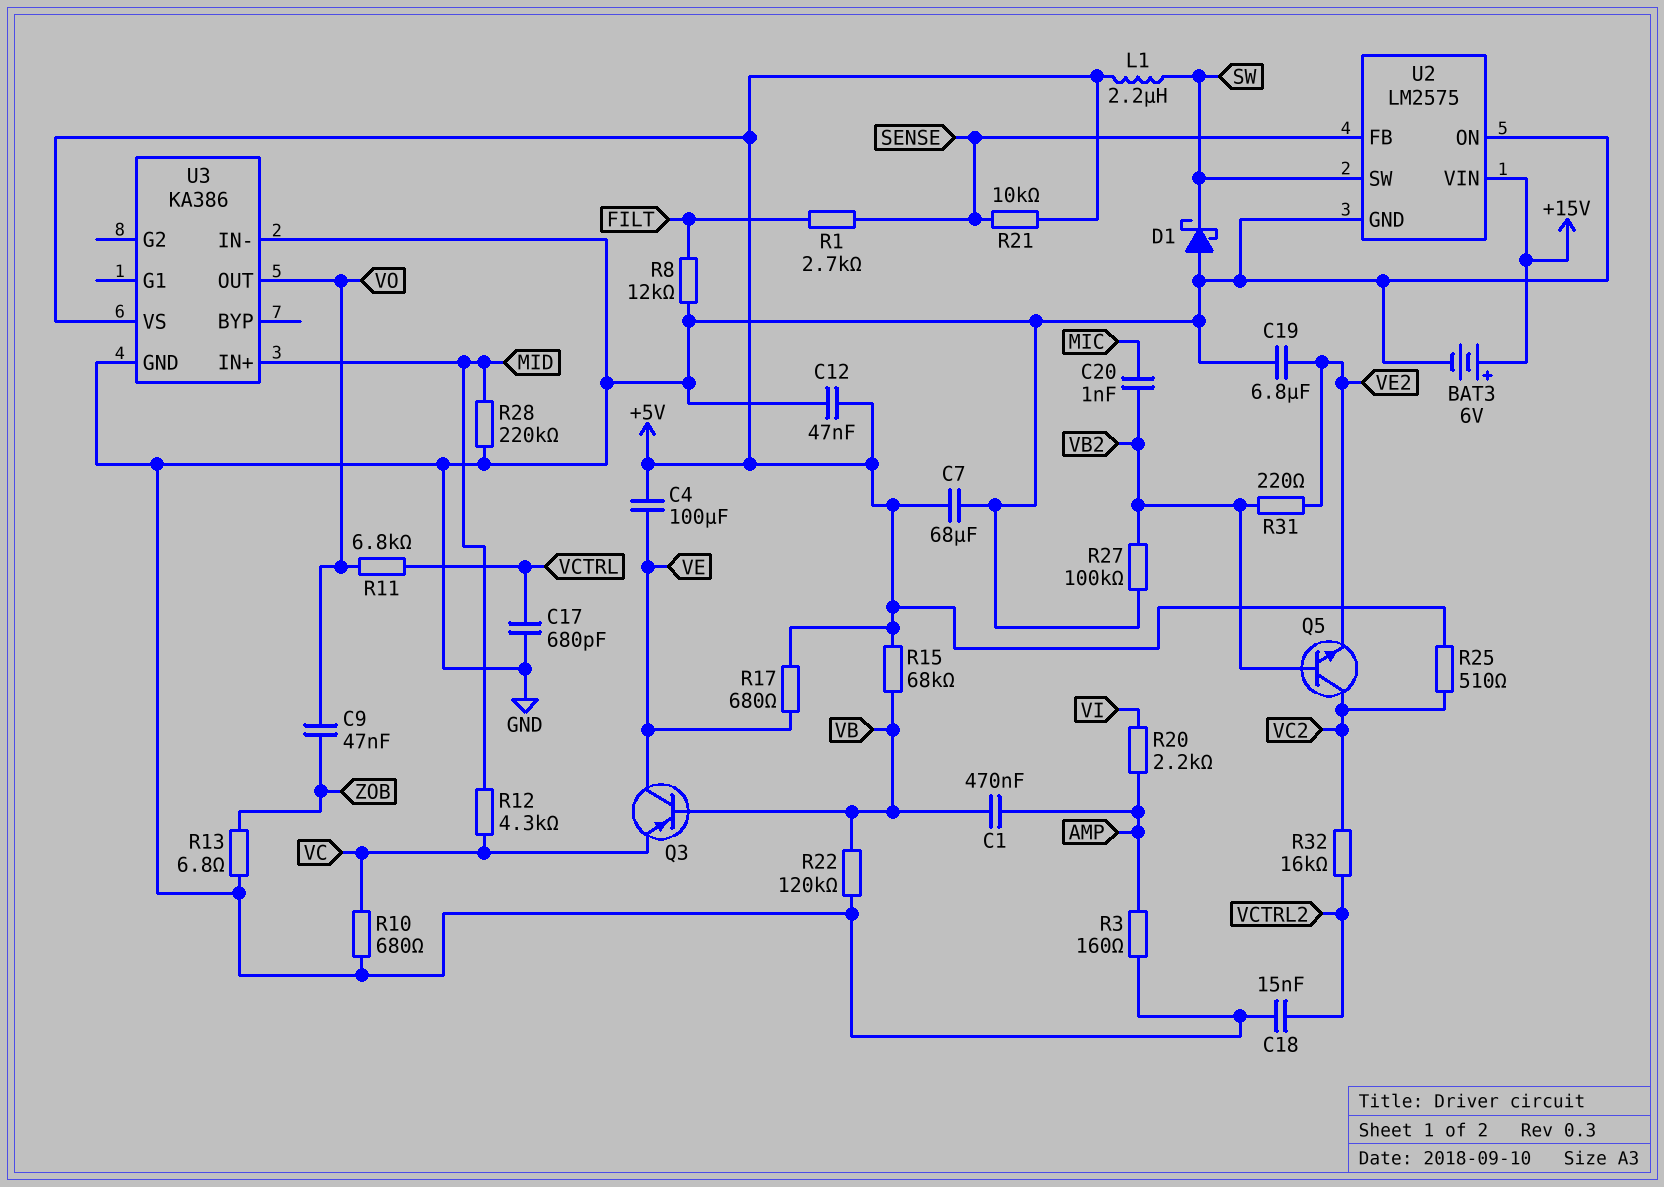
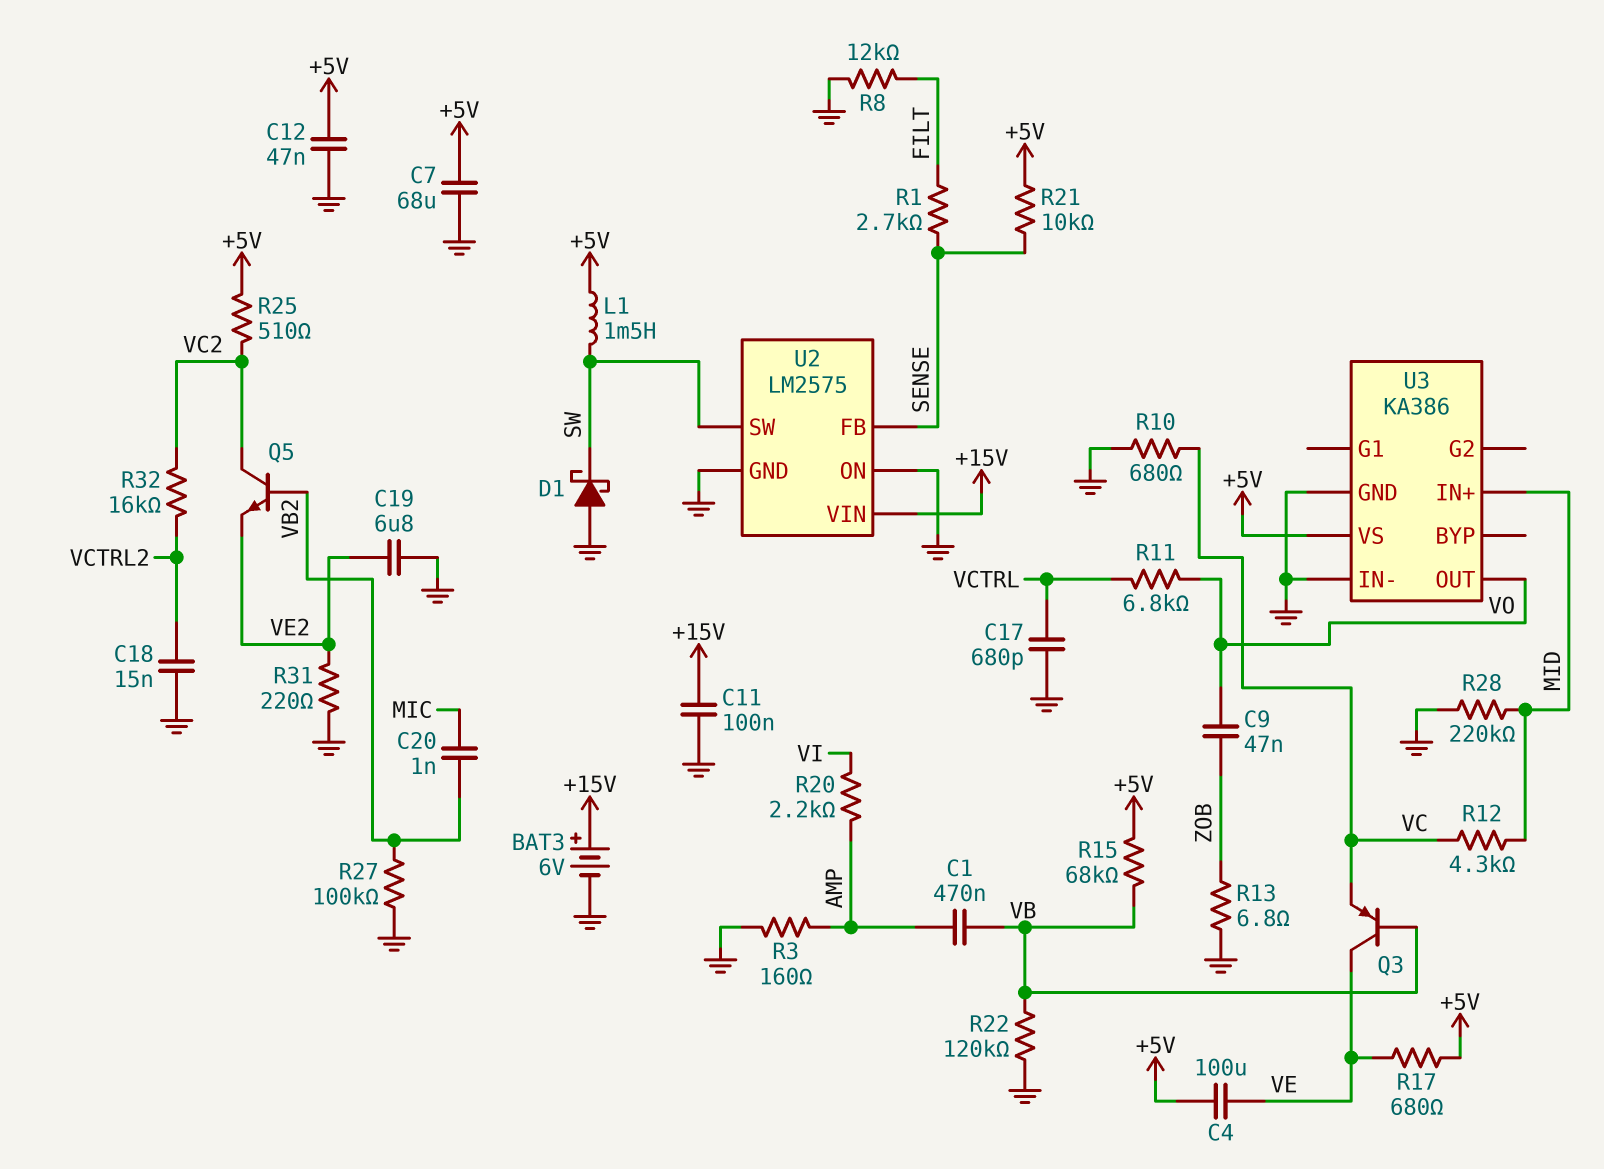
C11: none -> 100nF (+15V, GND)
L1: 2.2uH (+5V, SW) -> 1.5mH (+5V, SW)
R31: 220 (VB2, VE2) -> 220 (GND, VE2)

